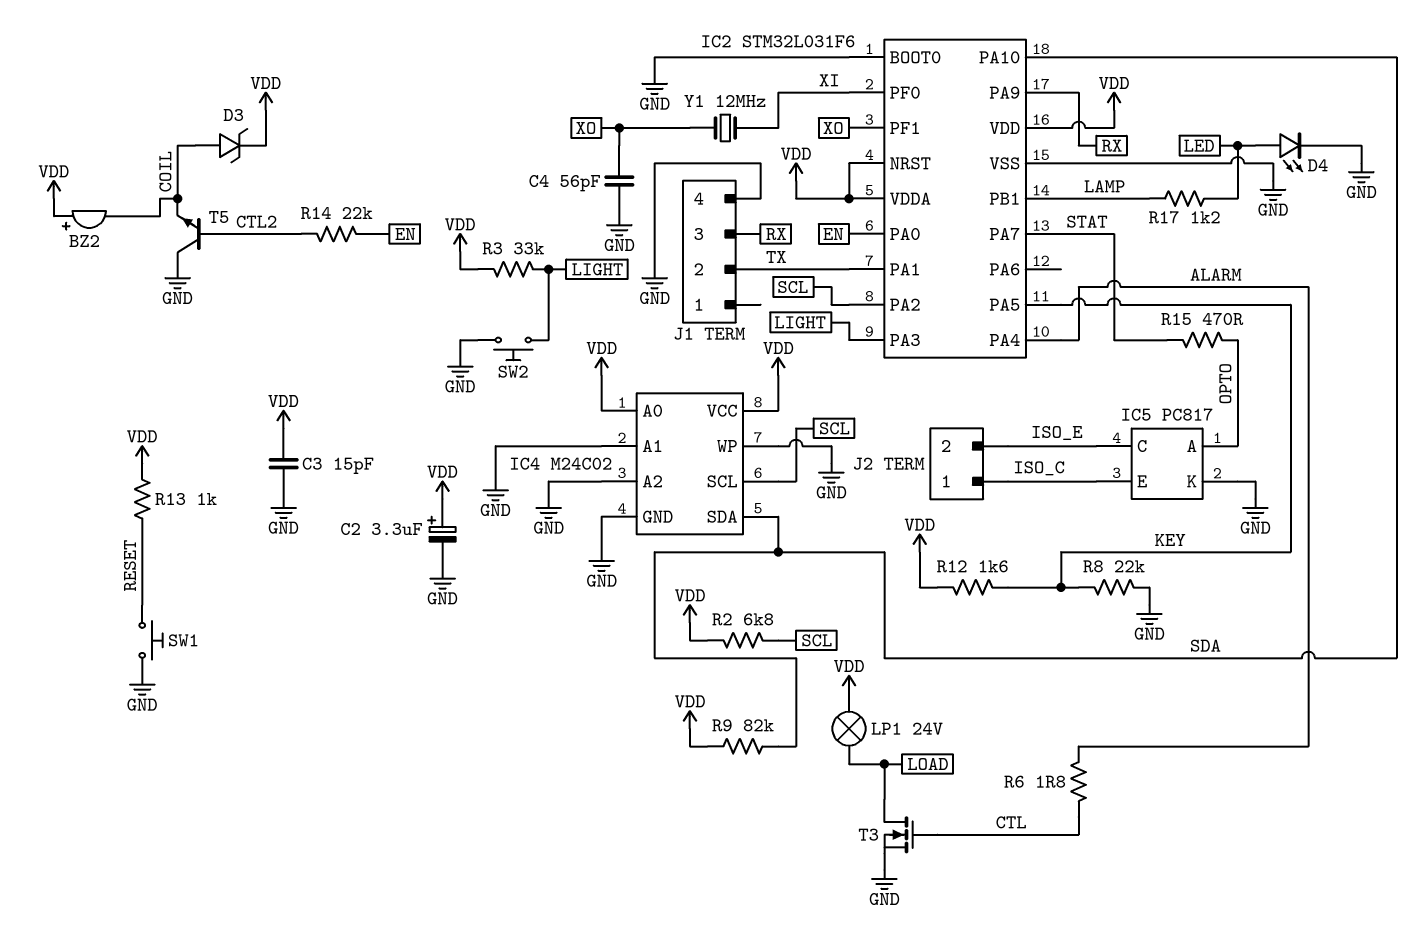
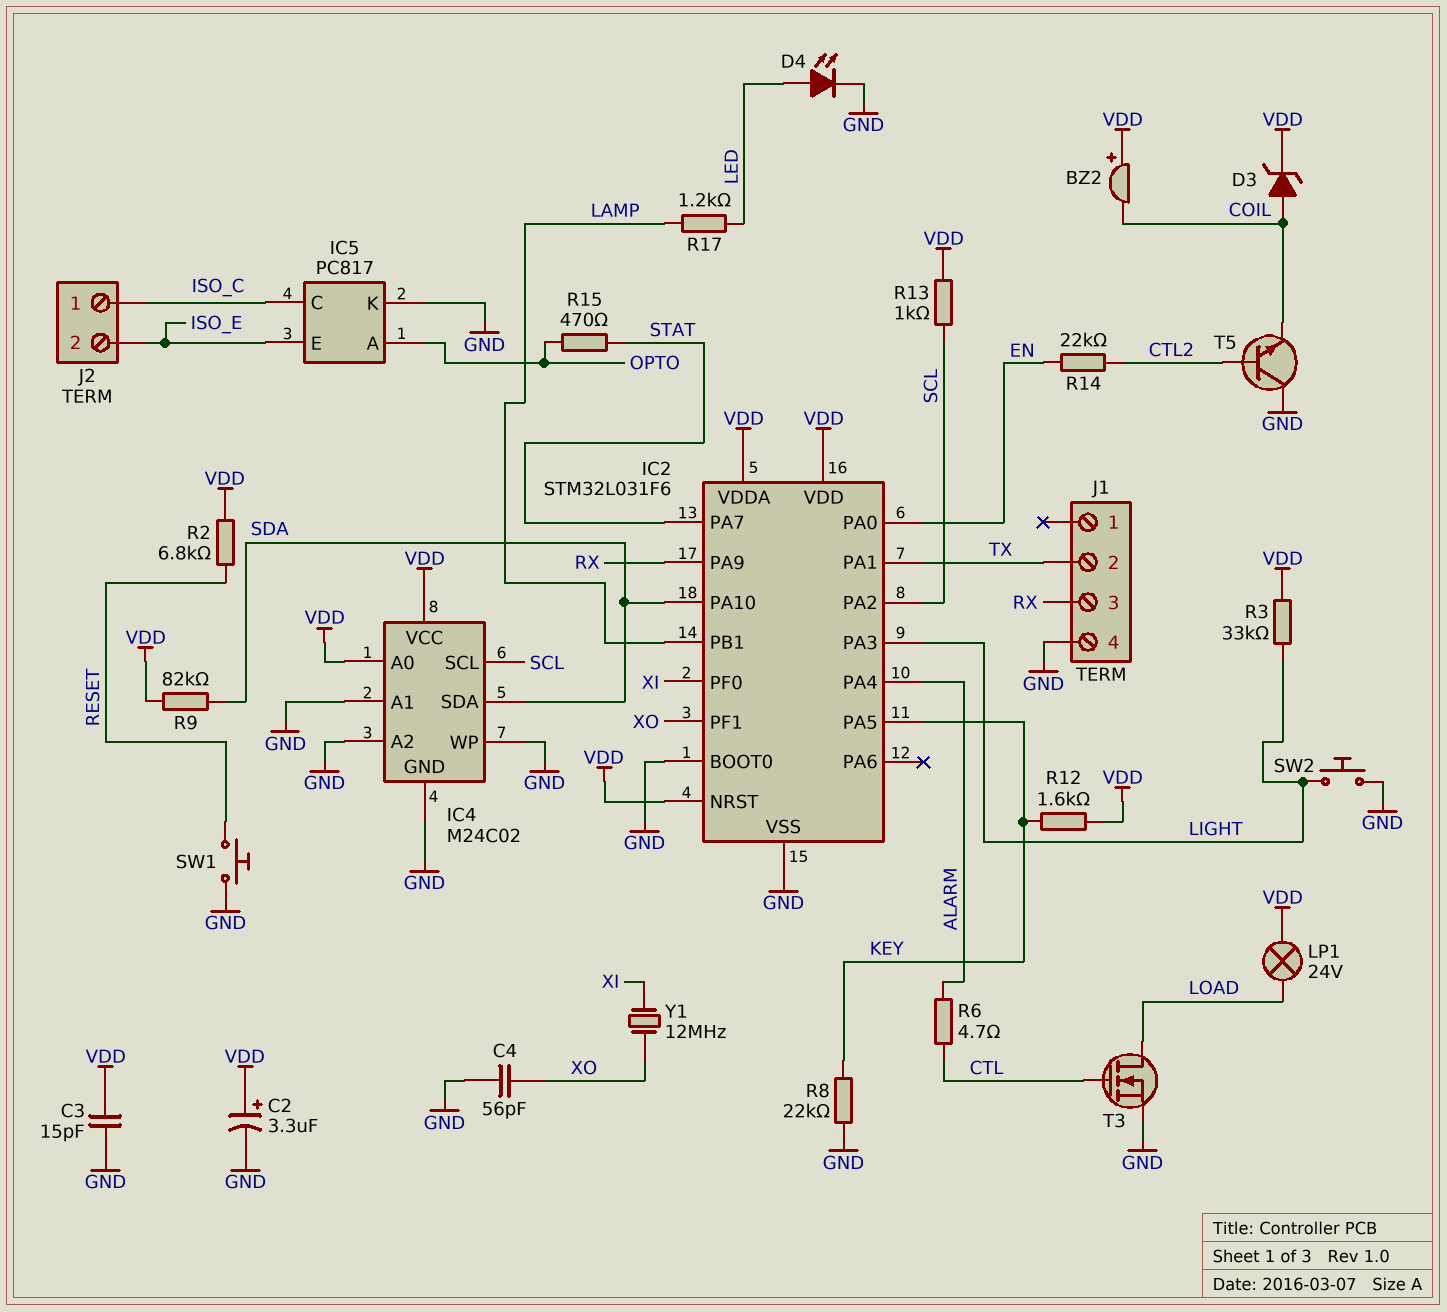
IC5 pin C: ISO_E -> ISO_C
IC5 pin E: ISO_C -> ISO_E
R2: 6.8k (SCL, VDD) -> 6.8k (RESET, VDD)
R6: 1.8 (ALARM, CTL) -> 4.7 (ALARM, CTL)
R13: 1k (RESET, VDD) -> 1k (SCL, VDD)

